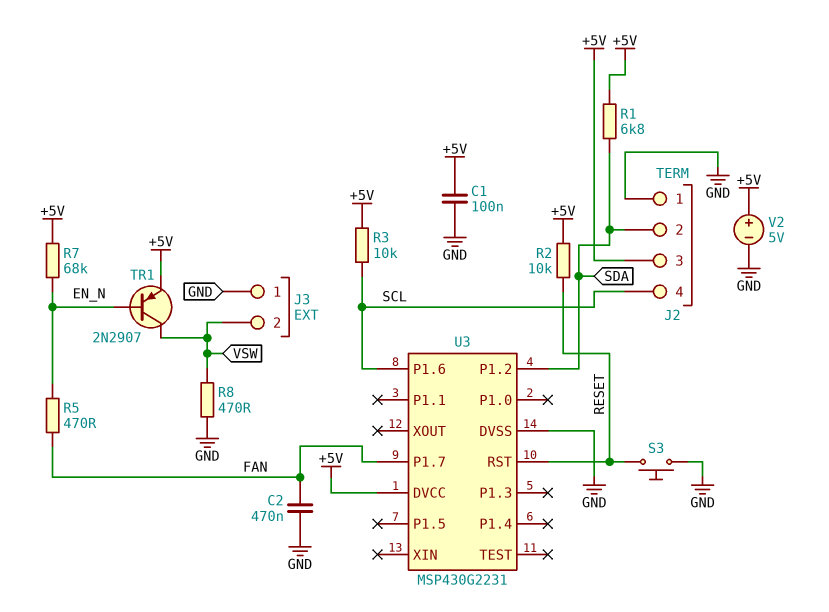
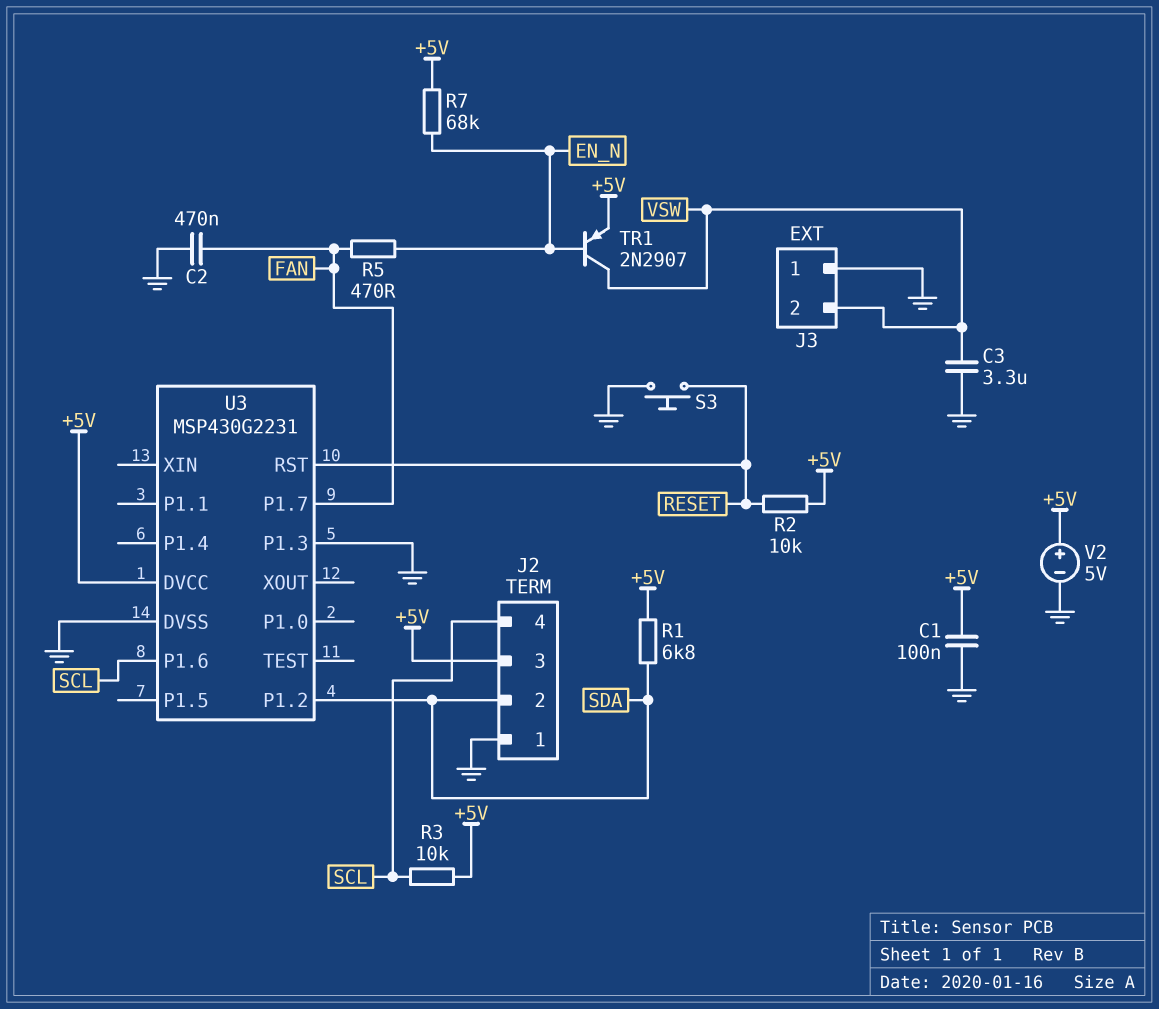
C3: none -> 3.3uF (GND, VSW)
R8: 470 (GND, VSW) -> none
U3 pin P1.3: none -> GND

